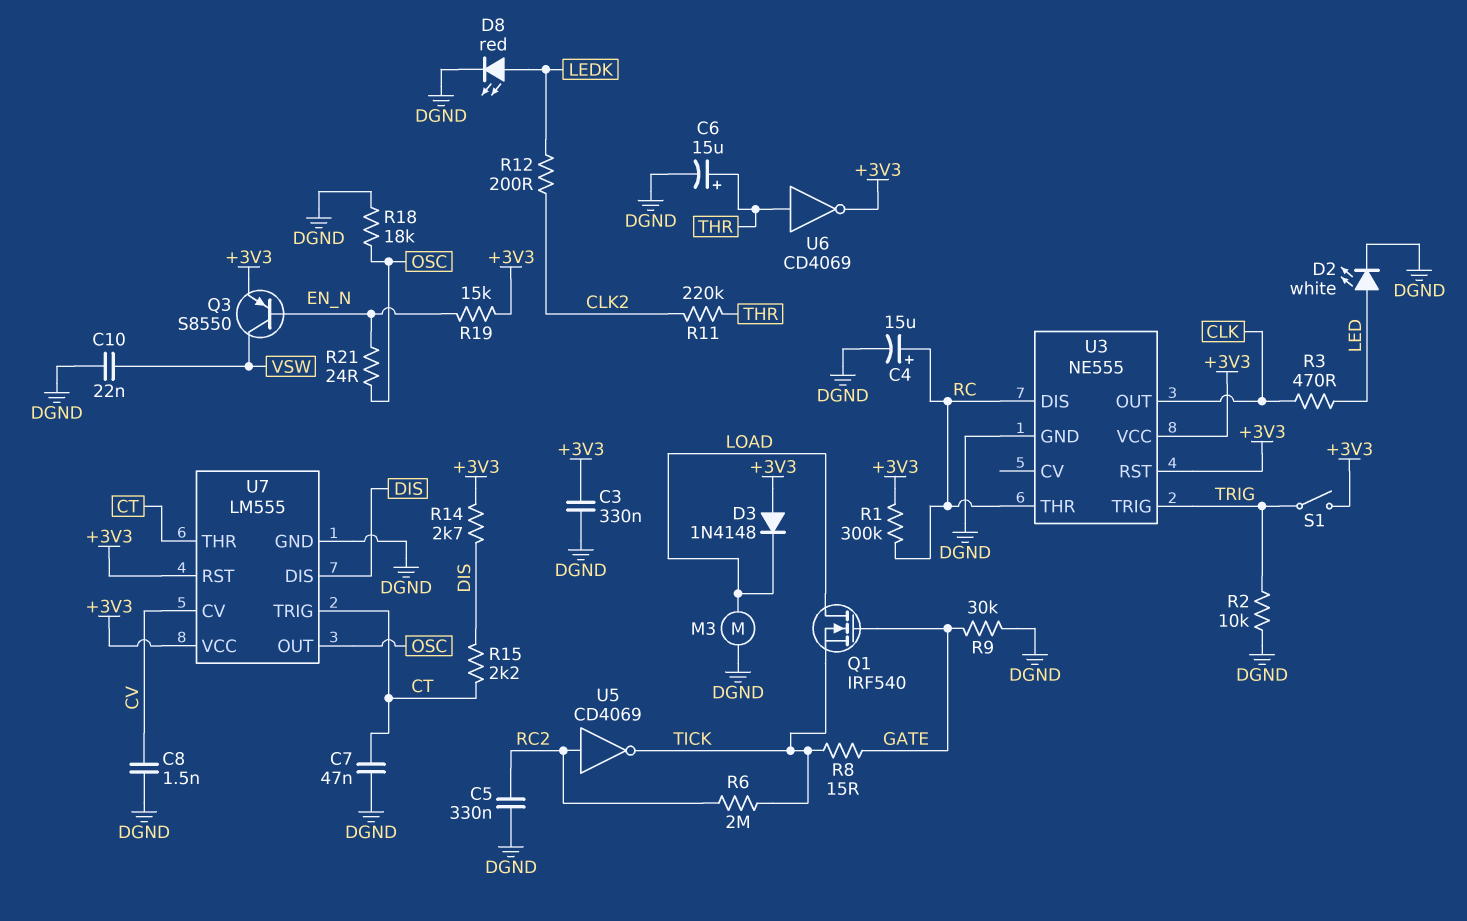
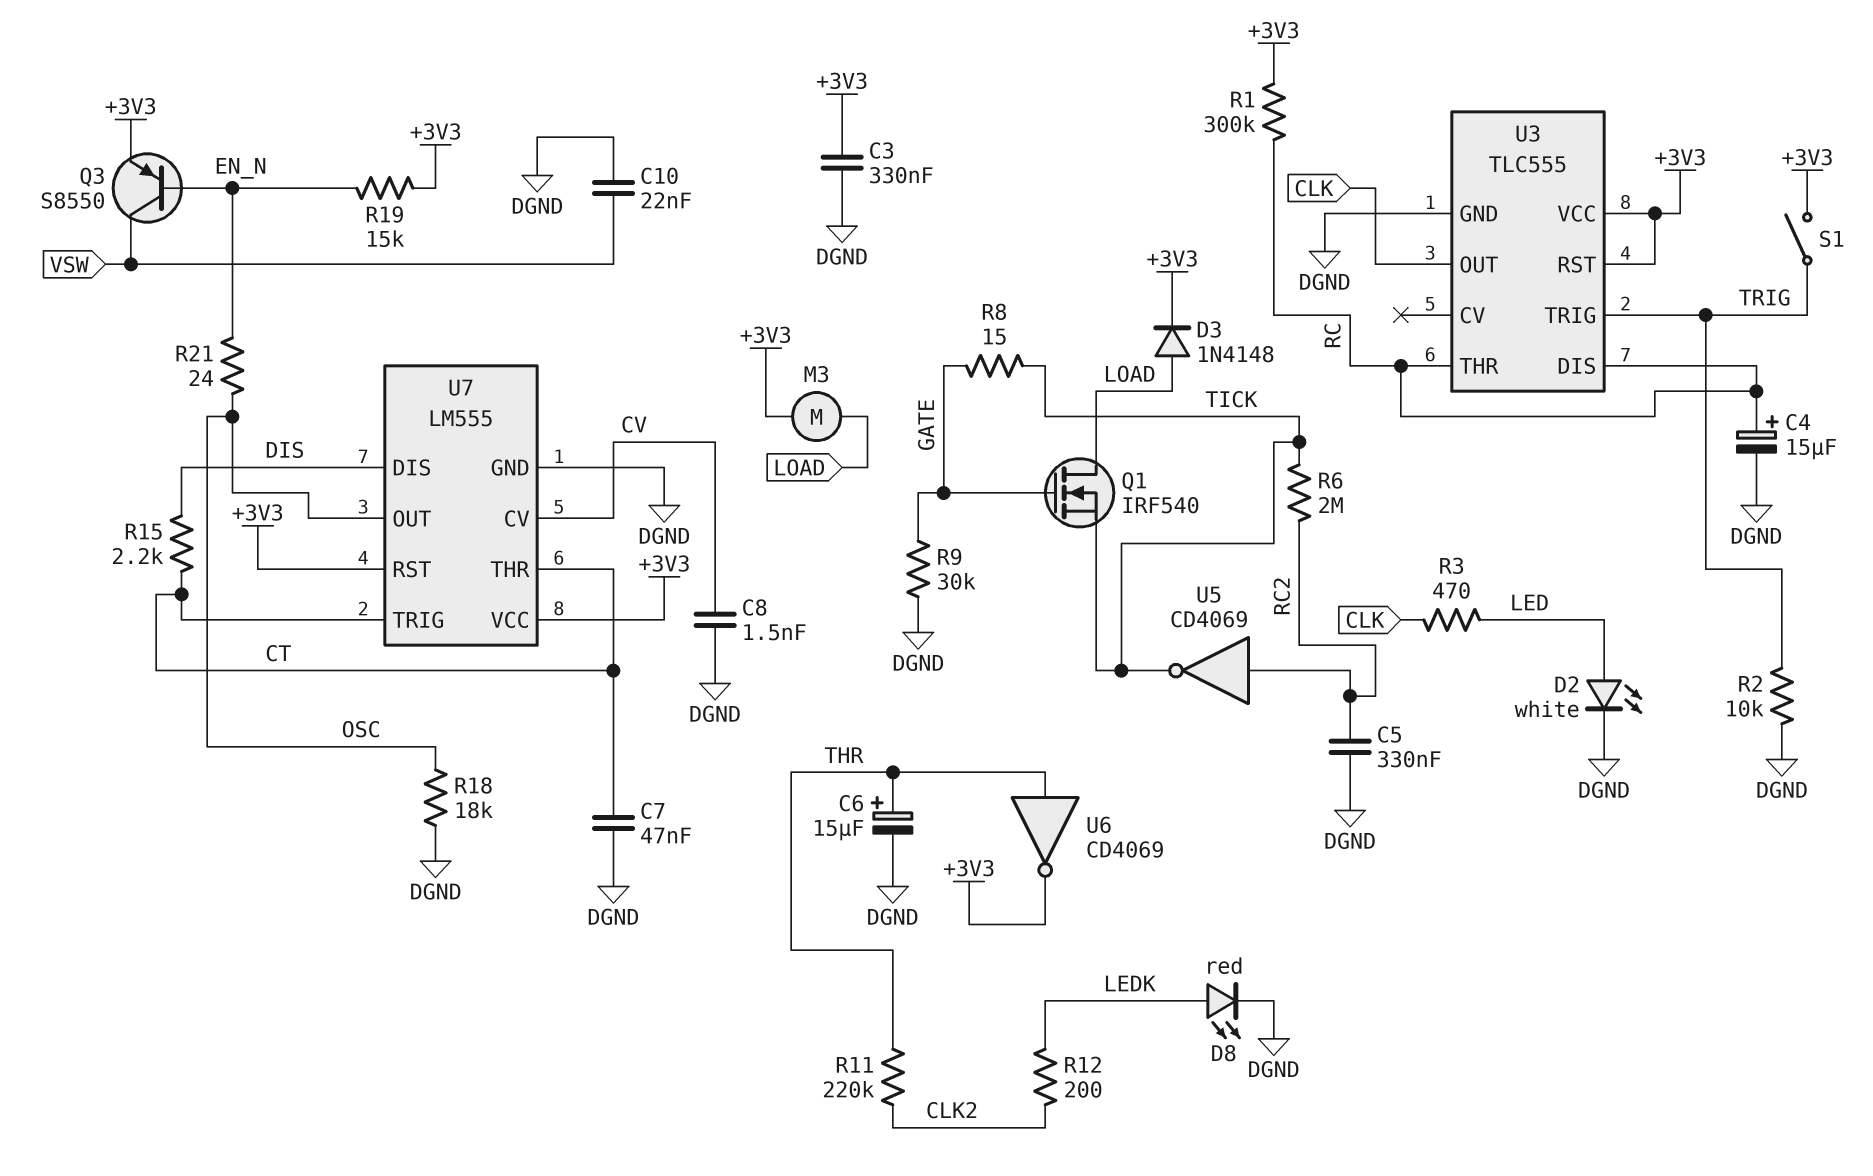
D3: diode 1N4148 (A +3V3, K LOAD) -> diode 1N4148 (A LOAD, K +3V3)
M3: motor (DGND, LOAD) -> motor (+3V3, LOAD)
R14: 2.7k (+3V3, DIS) -> none
U3: NE555 -> TLC555

